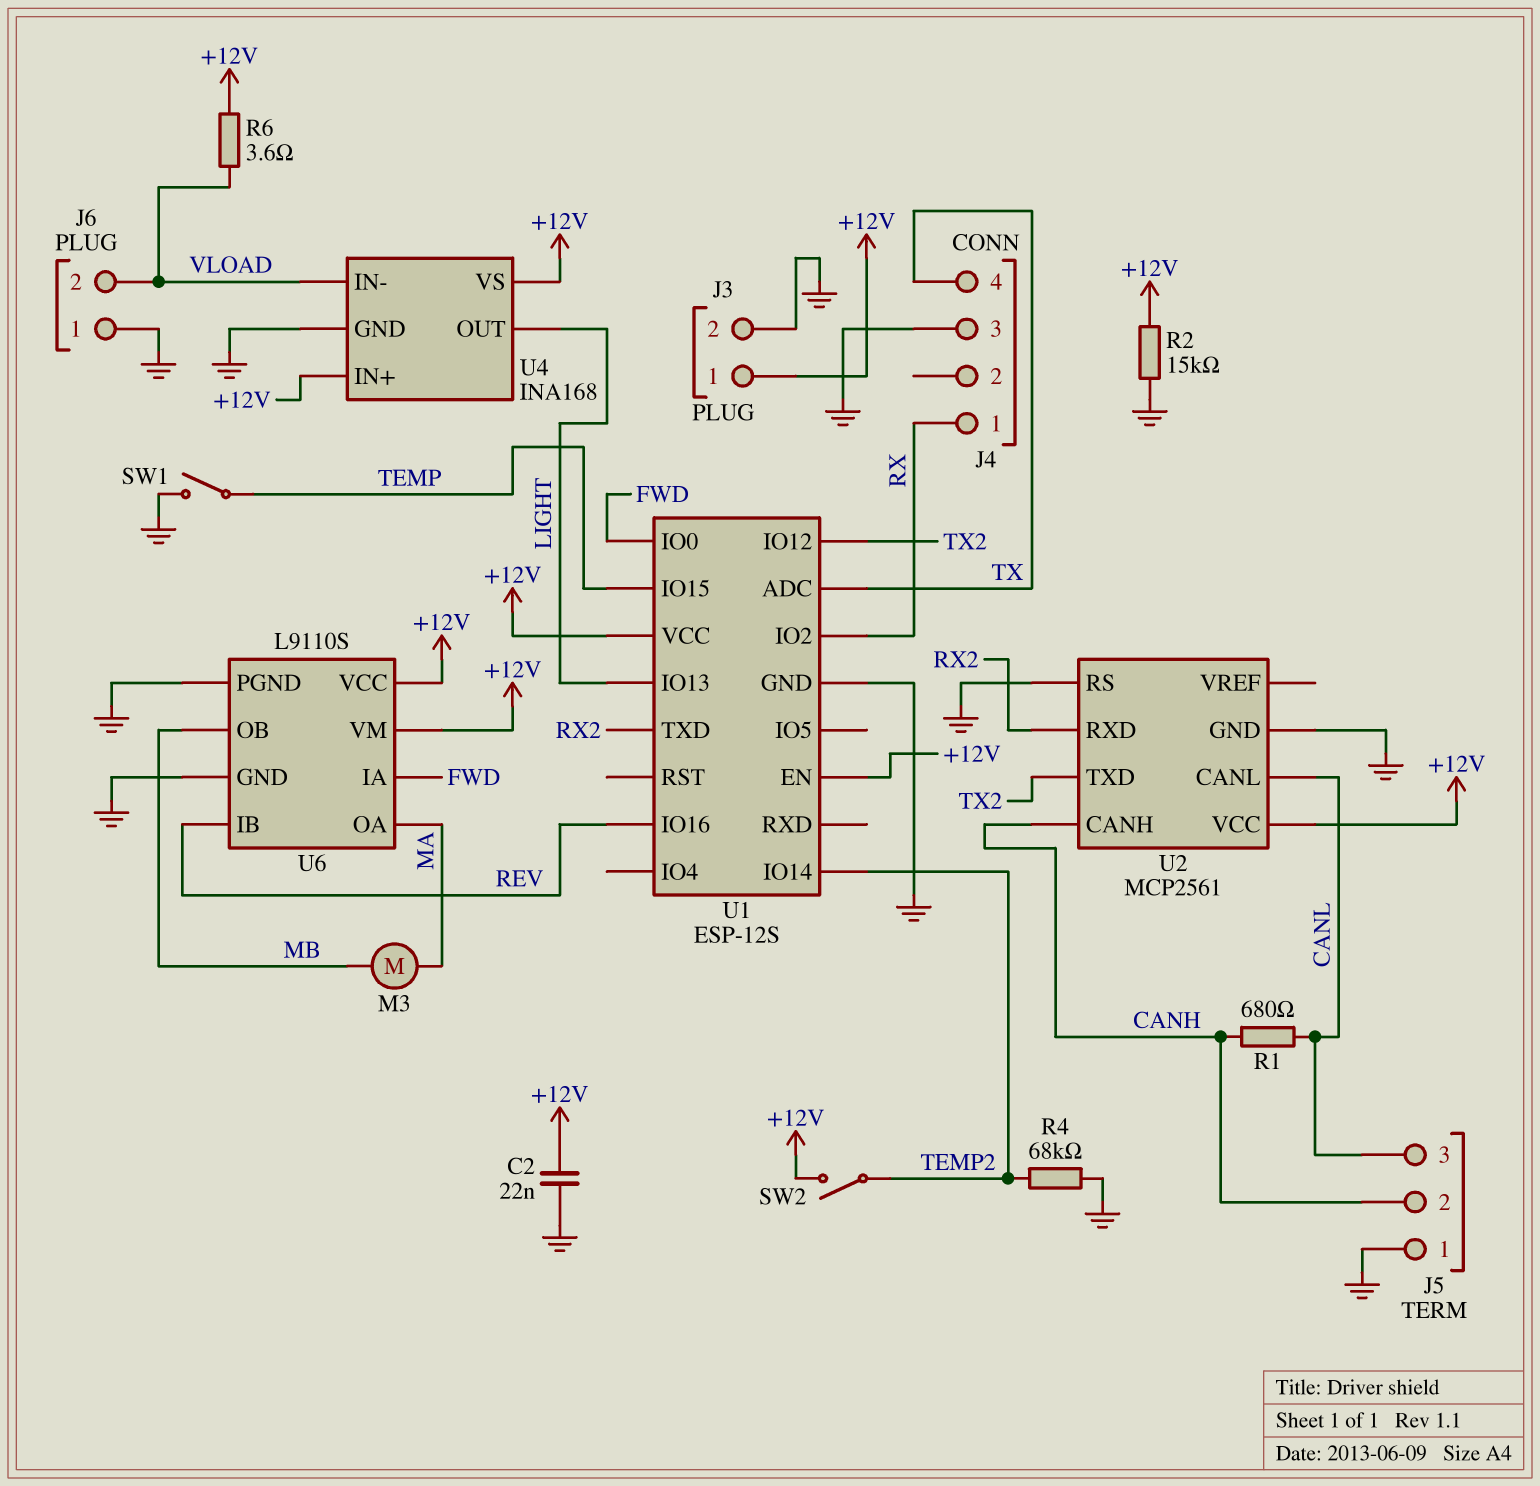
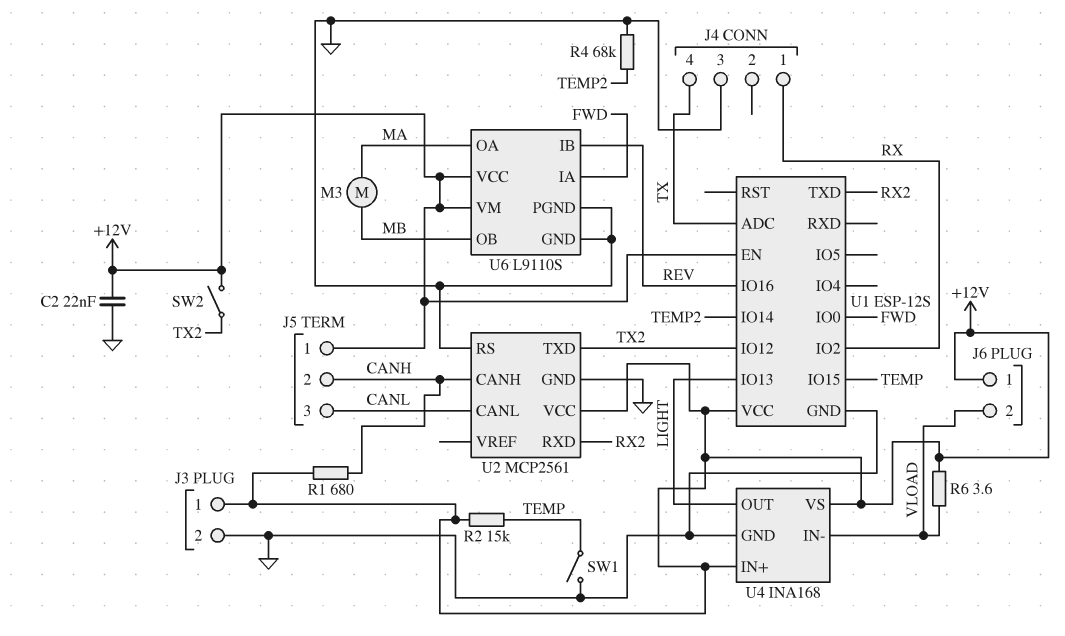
J5 pin 1: GND -> +12V
J6 pin 1: GND -> +12V
R1: 680 (CANH, CANL) -> 680 (+12V, CANH)
R2: 15k (+12V, GND) -> 15k (+12V, TEMP)
SW2: switch (+12V, TEMP2) -> switch (+12V, TX2)

